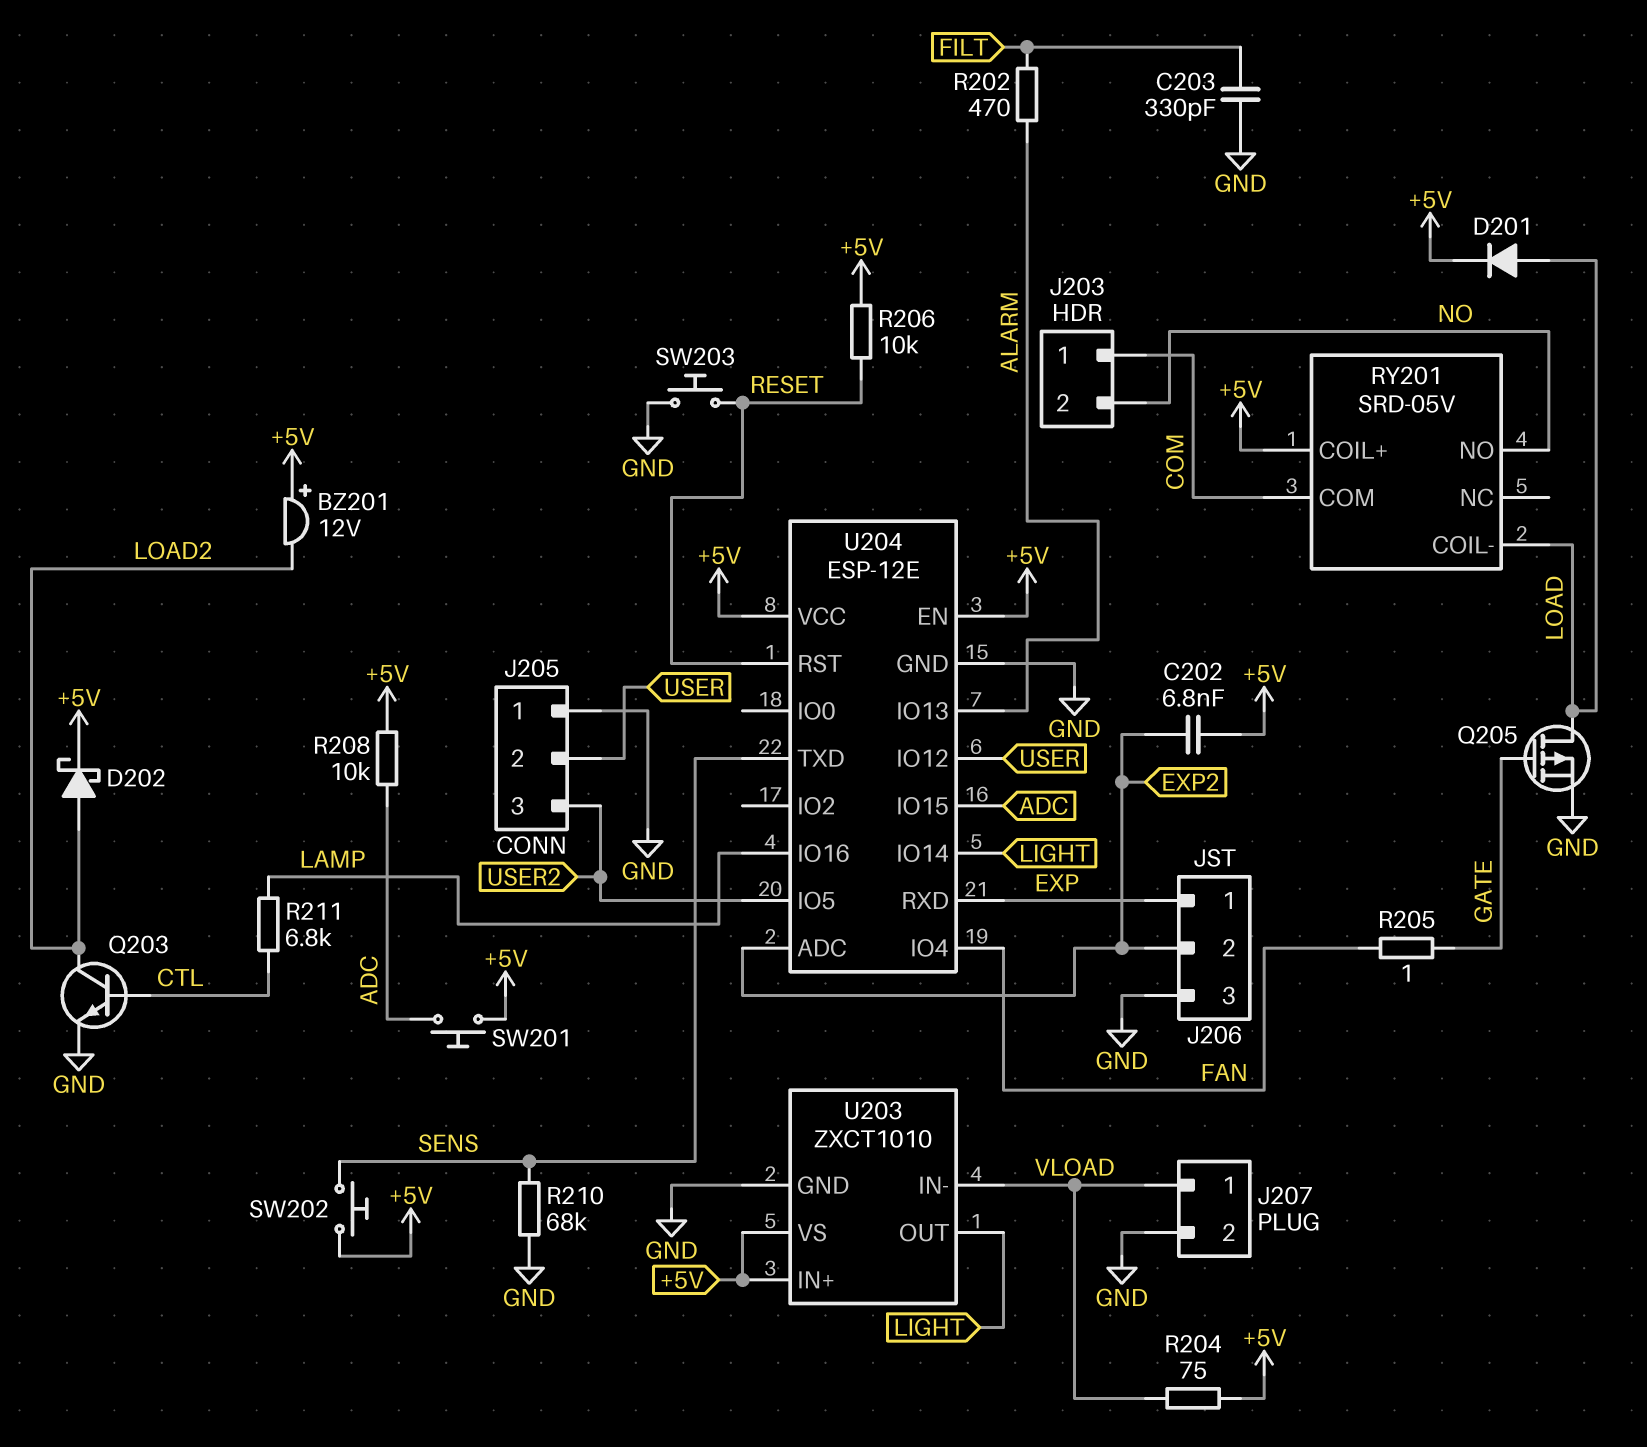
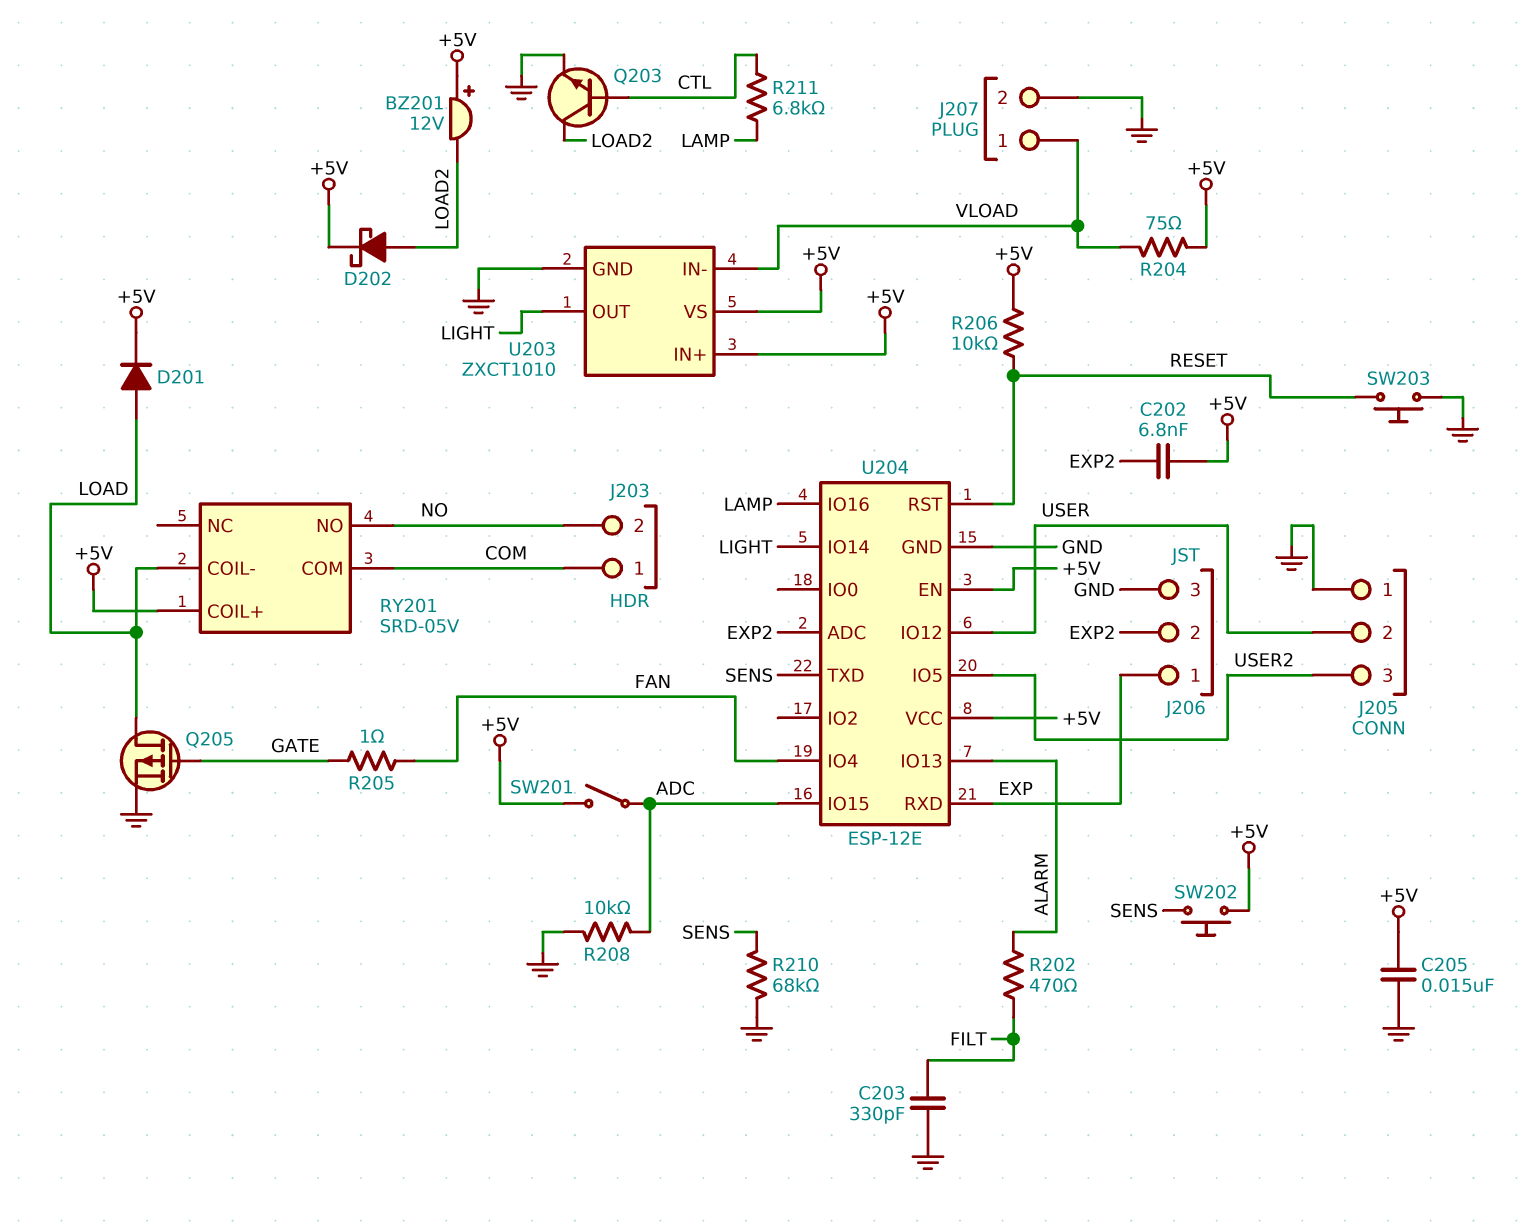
C205: none -> 15nF (+5V, GND)
R208: 10k (+5V, ADC) -> 10k (ADC, GND)
SW201: button (+5V, ADC) -> switch (+5V, ADC)

